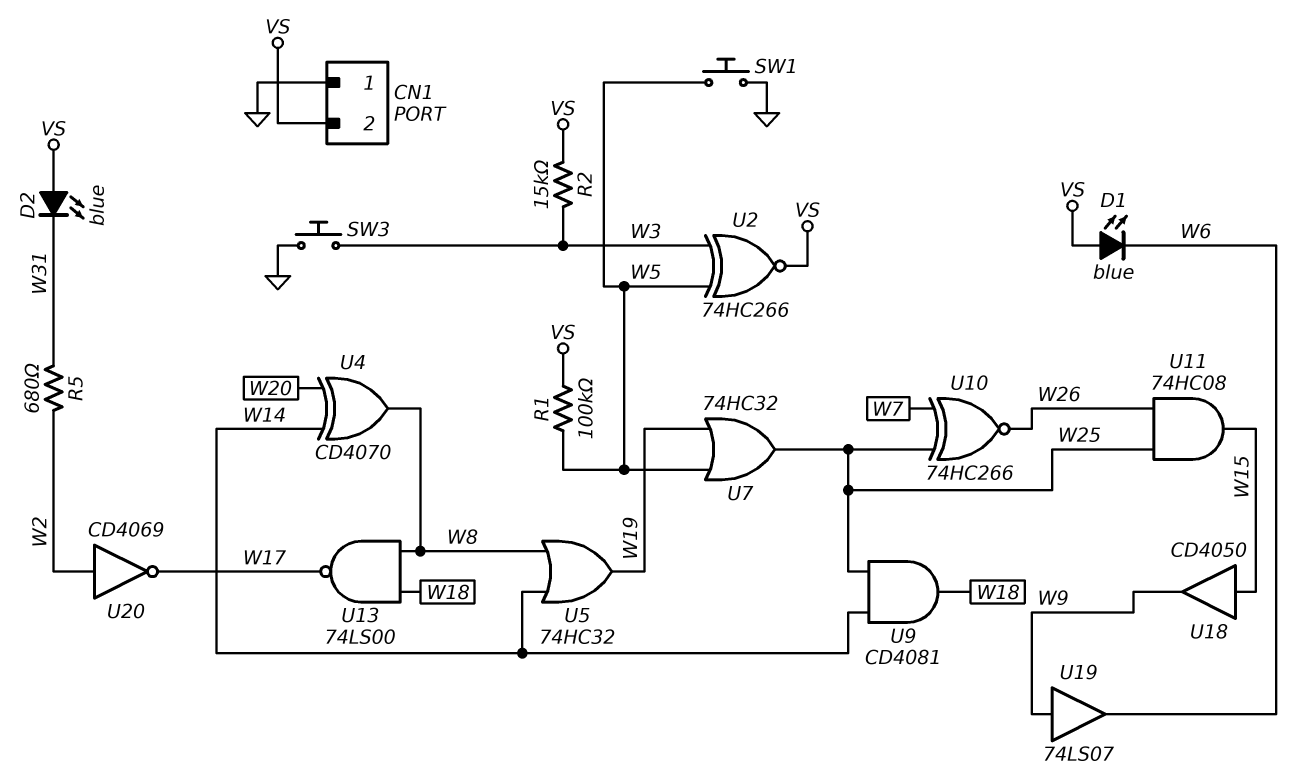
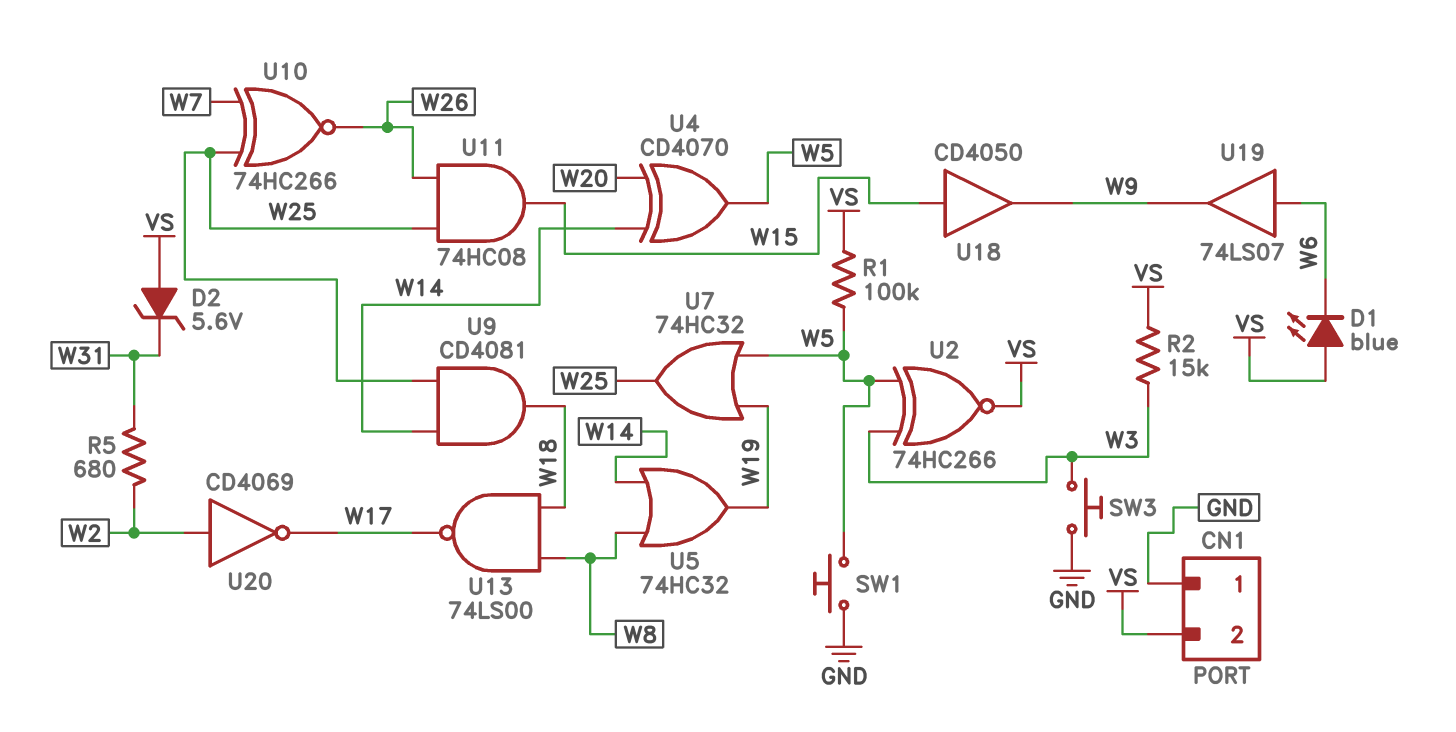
D2: LED blue (A VS, K W31) -> zener 5.6V (A VS, K W31)
U4: XOR CD4070 (in W14, in W20, out W8) -> XOR CD4070 (in W14, in W20, out W5)
U19: buffer 74LS07 (in W9, out W6) -> buffer 74LS07 (in W6, out W9)

